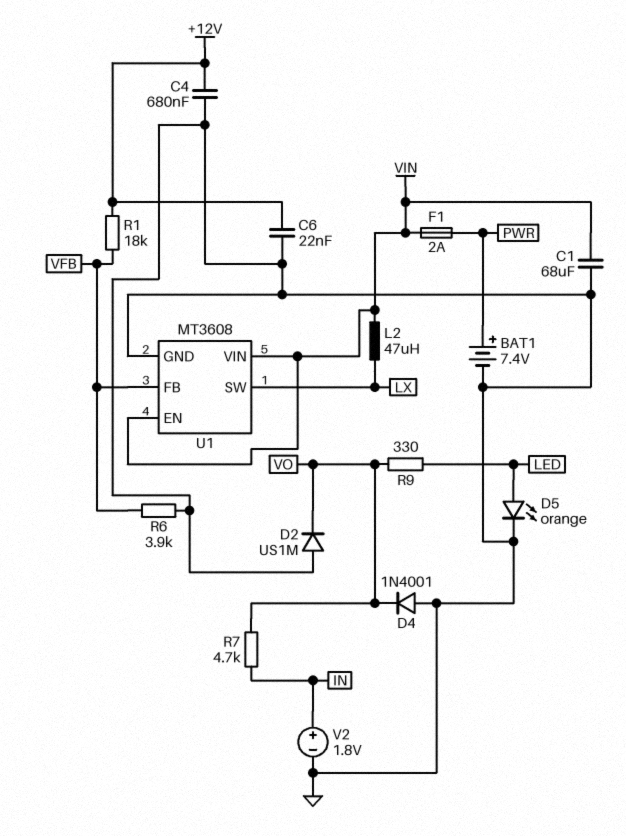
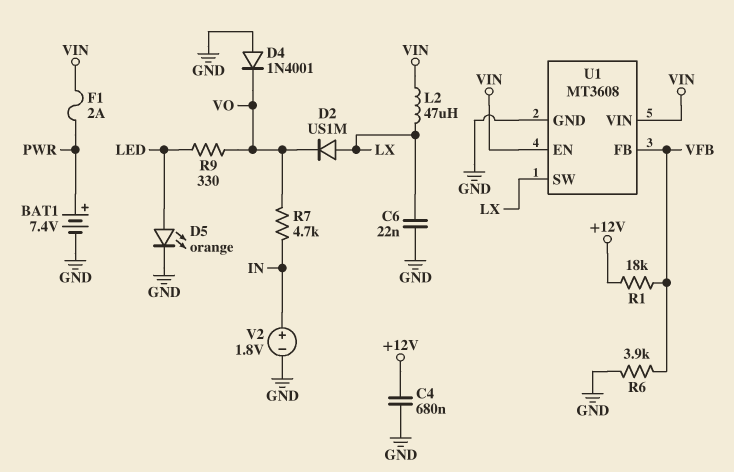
C1: 68uF (GND, VIN) -> none
C6: 22nF (+12V, GND) -> 22nF (GND, LX)
D2: diode US1M (A GND, K VO) -> diode US1M (A LX, K VO)

